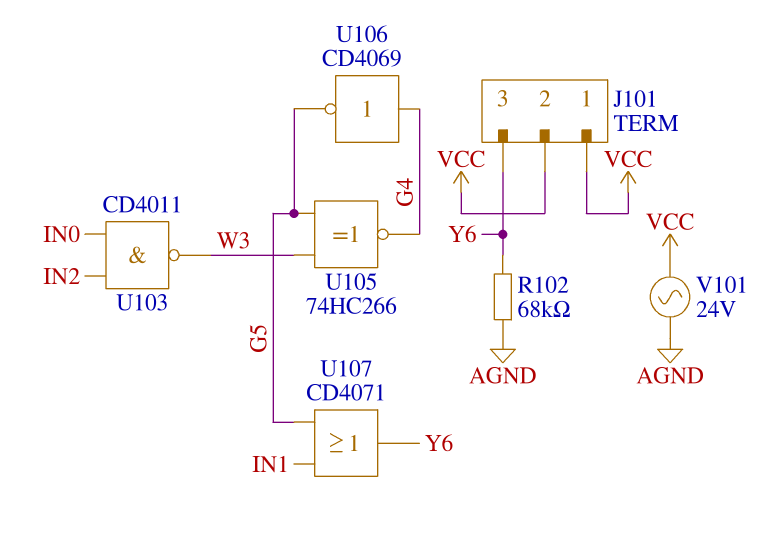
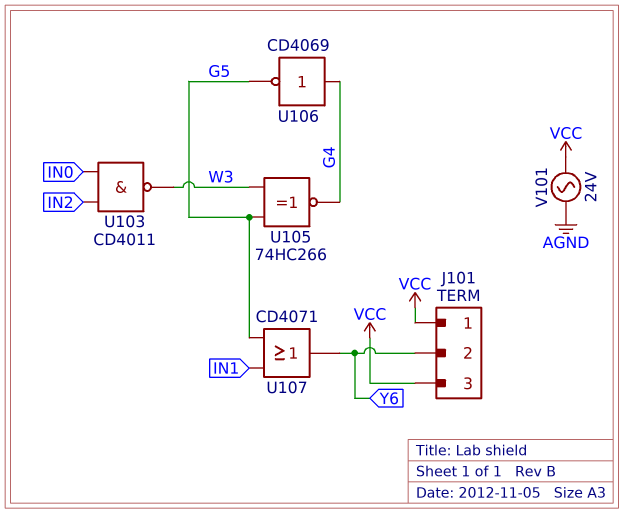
J101 pin 2: VCC -> Y6
J101 pin 3: Y6 -> VCC
R102: 68k (AGND, Y6) -> none

